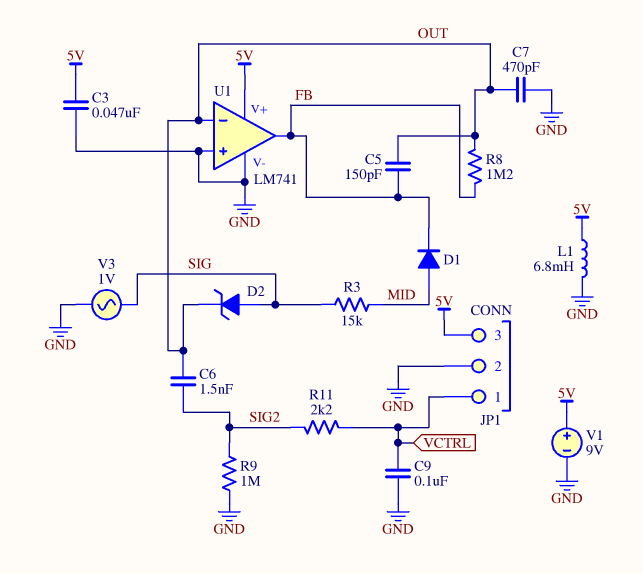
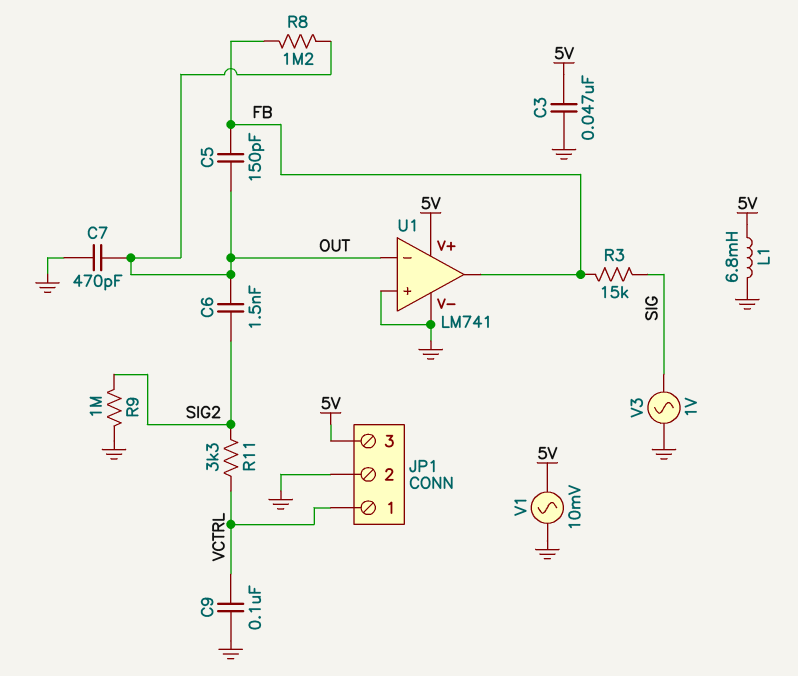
D1: diode (A MID, K FB) -> none
D2: zener (A SIG, K OUT) -> none
R3: 15k (MID, SIG) -> 15k (FB, SIG)
R11: 2.2k (SIG2, VCTRL) -> 3.3k (SIG2, VCTRL)
V1: 9V (plus 5V, minus GND) -> AC 10mV (5V, GND)

